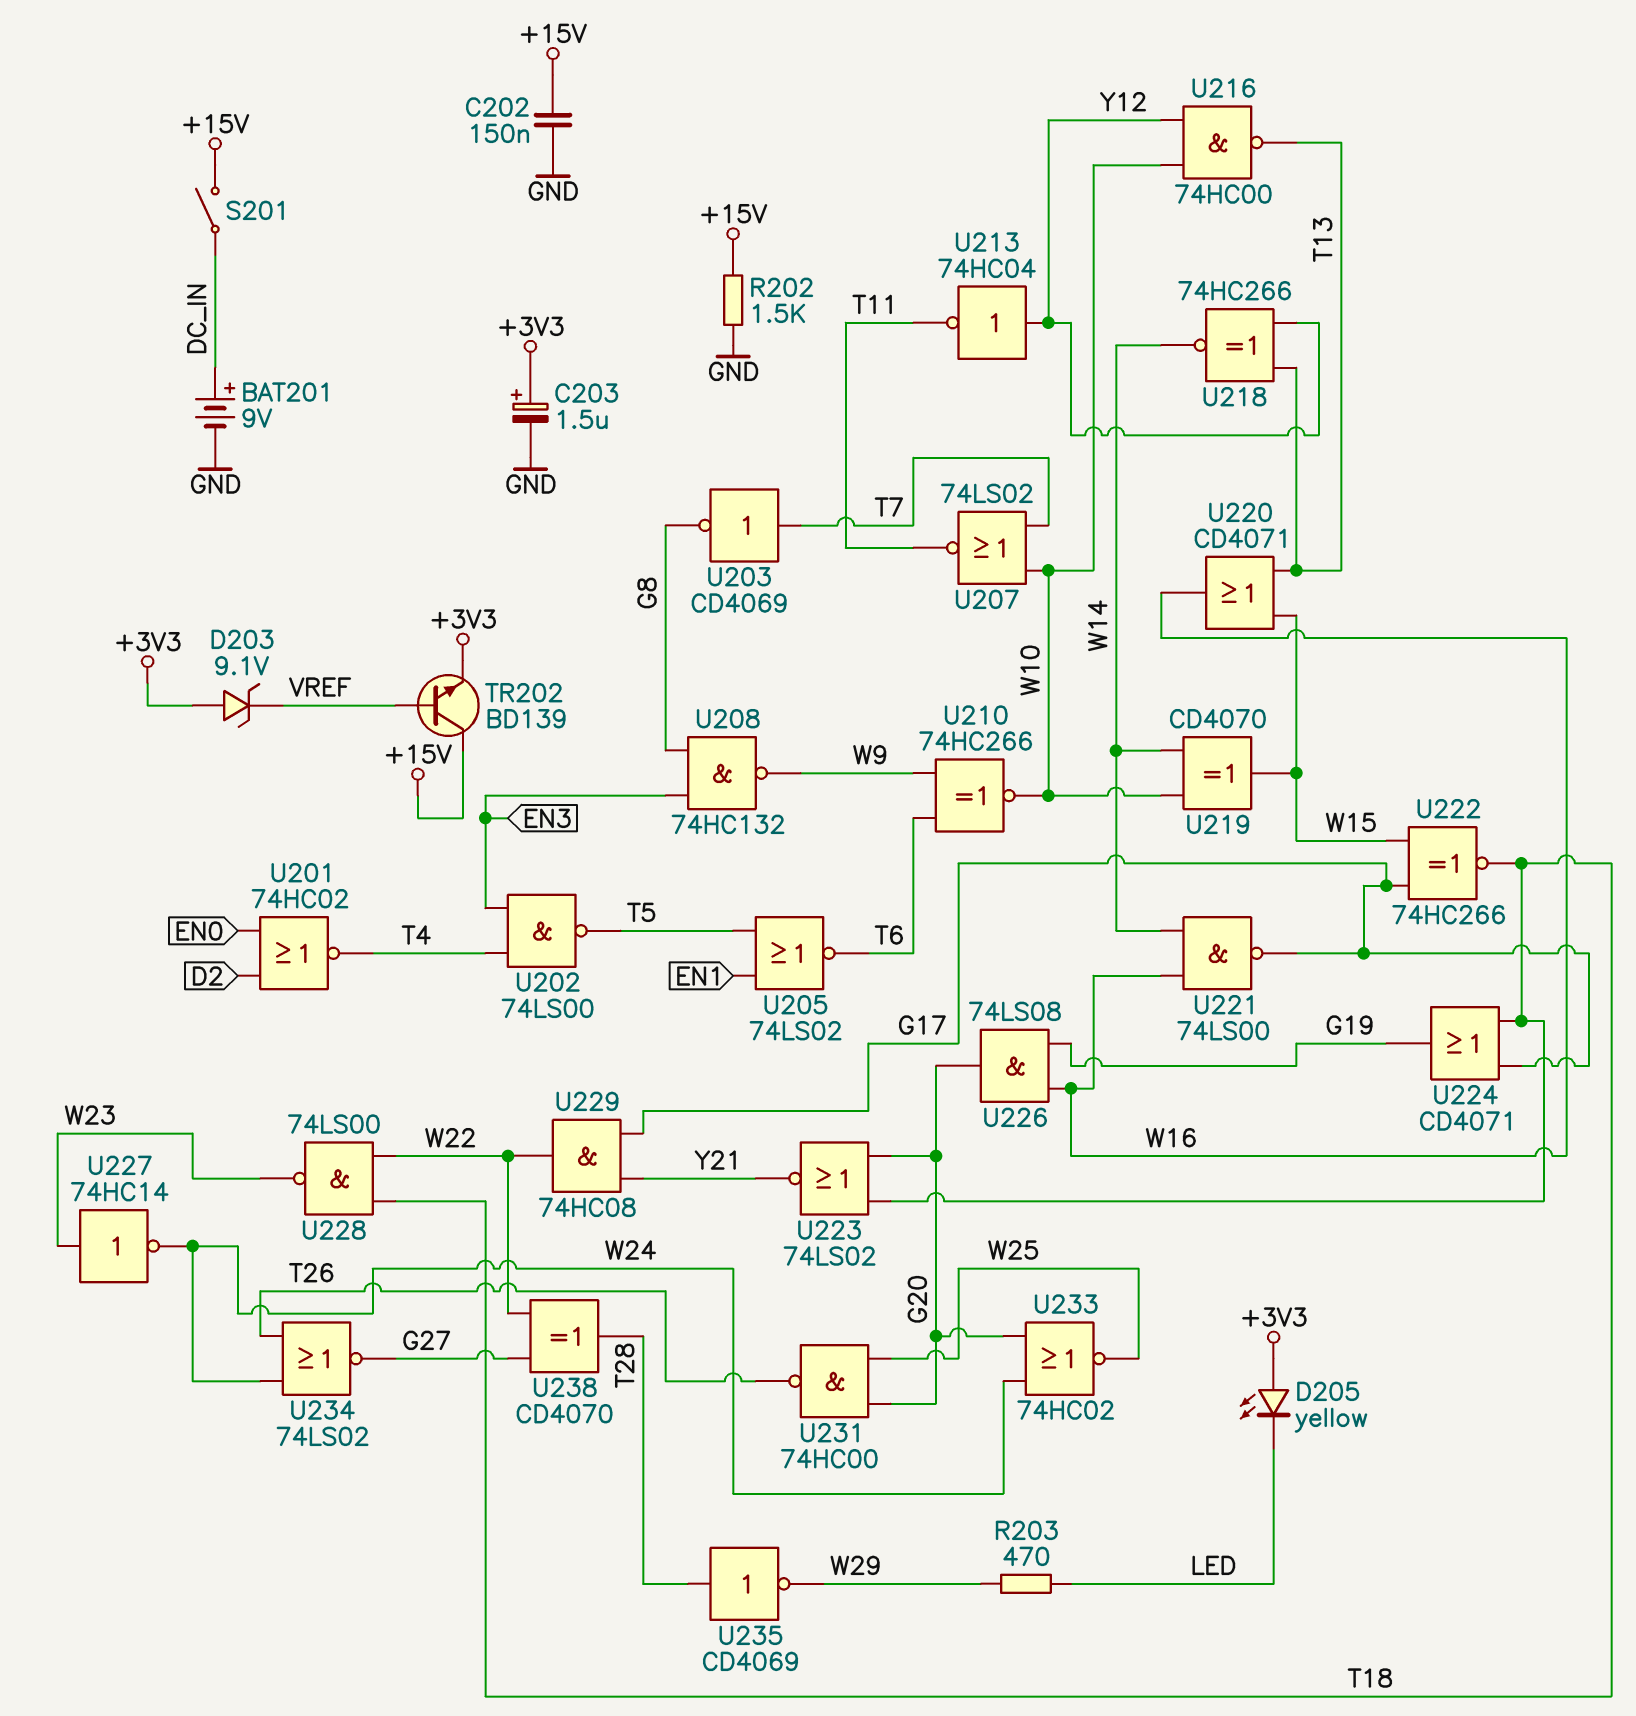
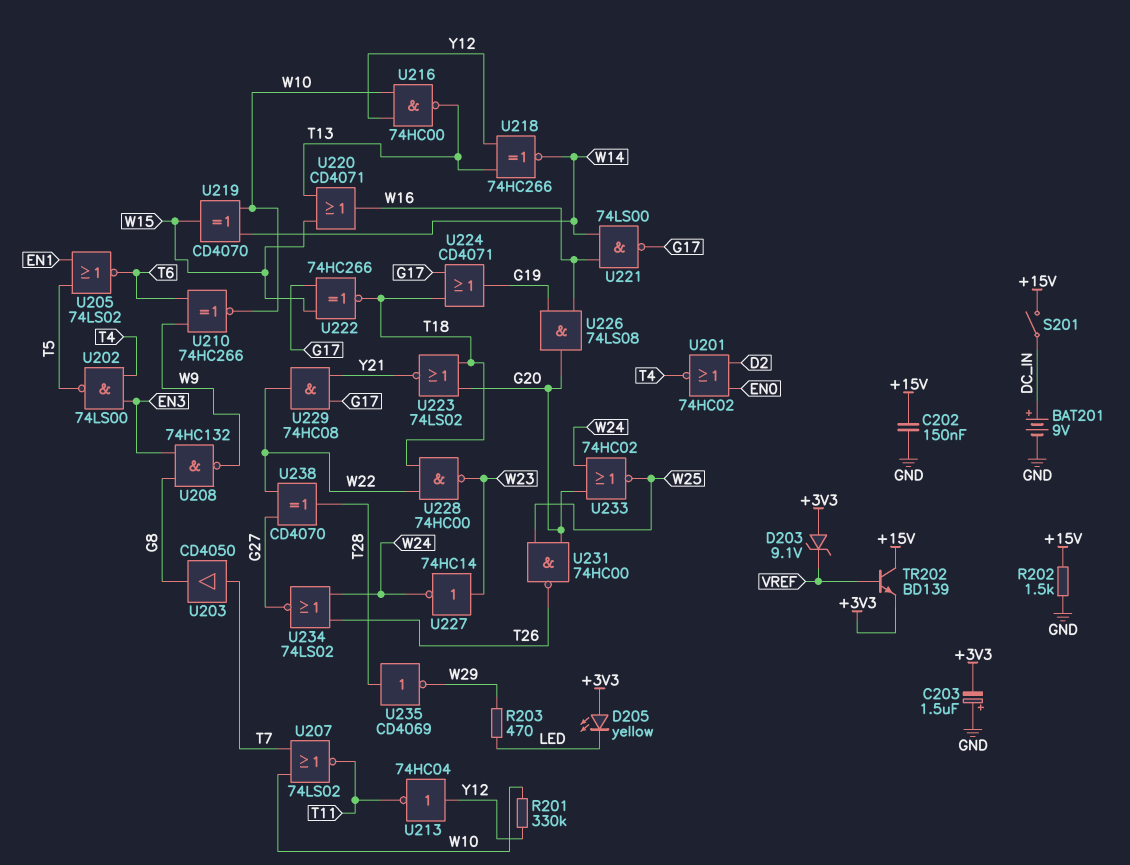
C203: 1.5uF (plus +3V3, minus GND) -> 1.5uF (plus GND, minus +3V3)
R201: none -> 330k (W10, Y12)
U203: NOT CD4069 (in T7, out G8) -> buffer CD4050 (in T7, out G8)
U228: NAND 74LS00 (in T18, in W22, out W23) -> NAND 74HC00 (in T18, in W22, out W23)

